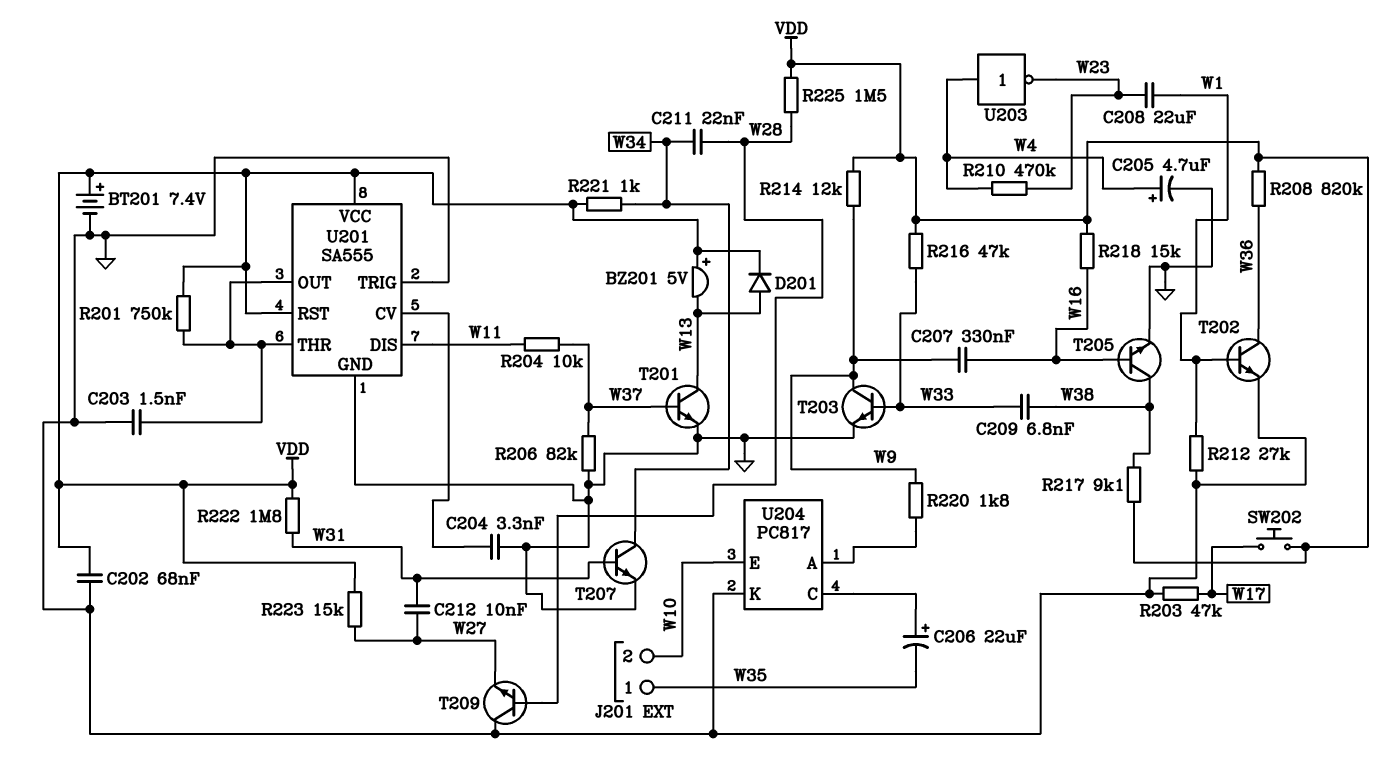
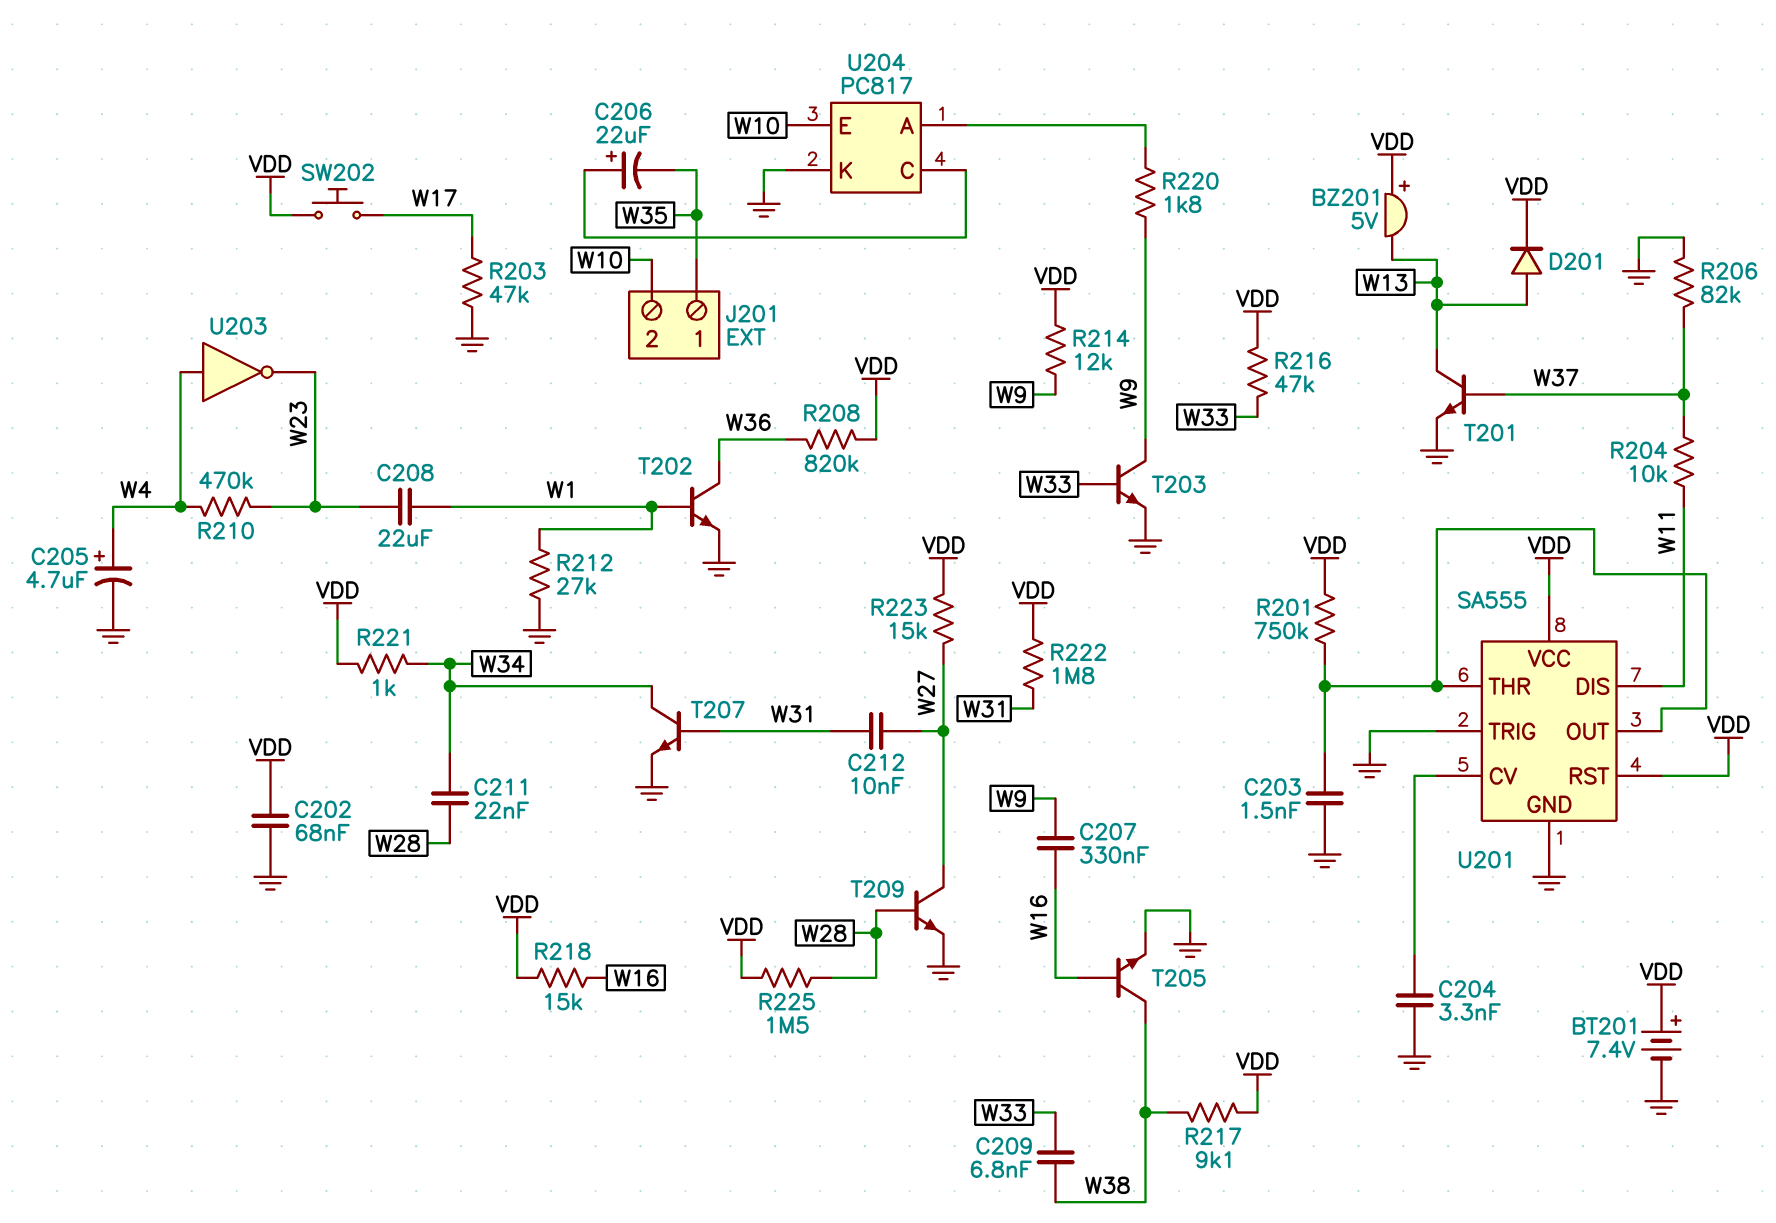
T209: NPN (B W28, C GND, E W27) -> NPN (B W28, C W27, E GND)

